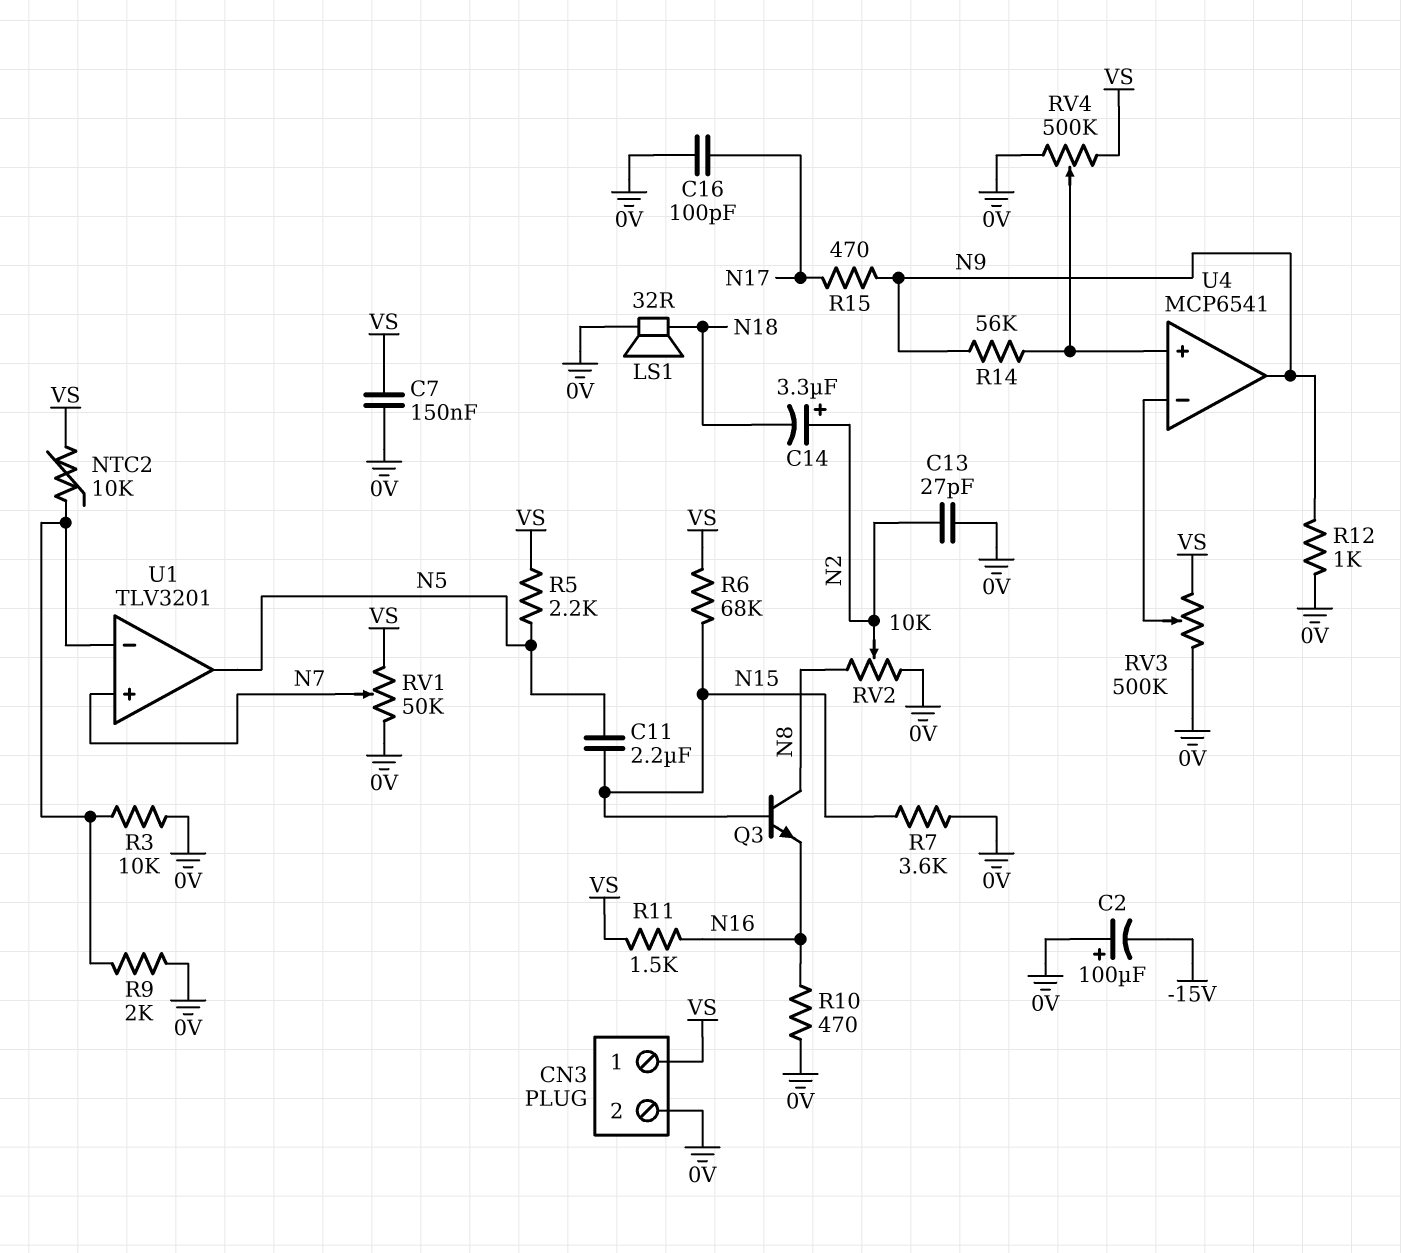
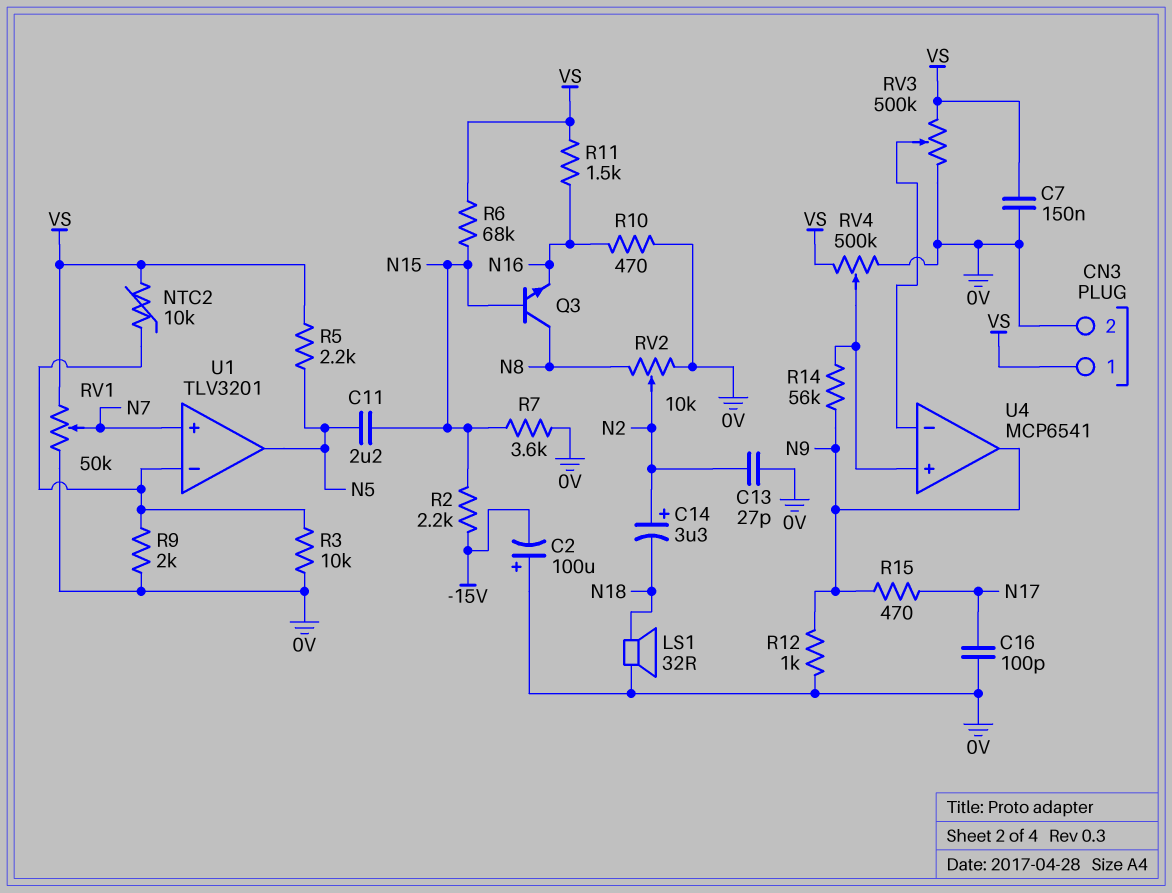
R2: none -> 2.2k (-15V, N15)

